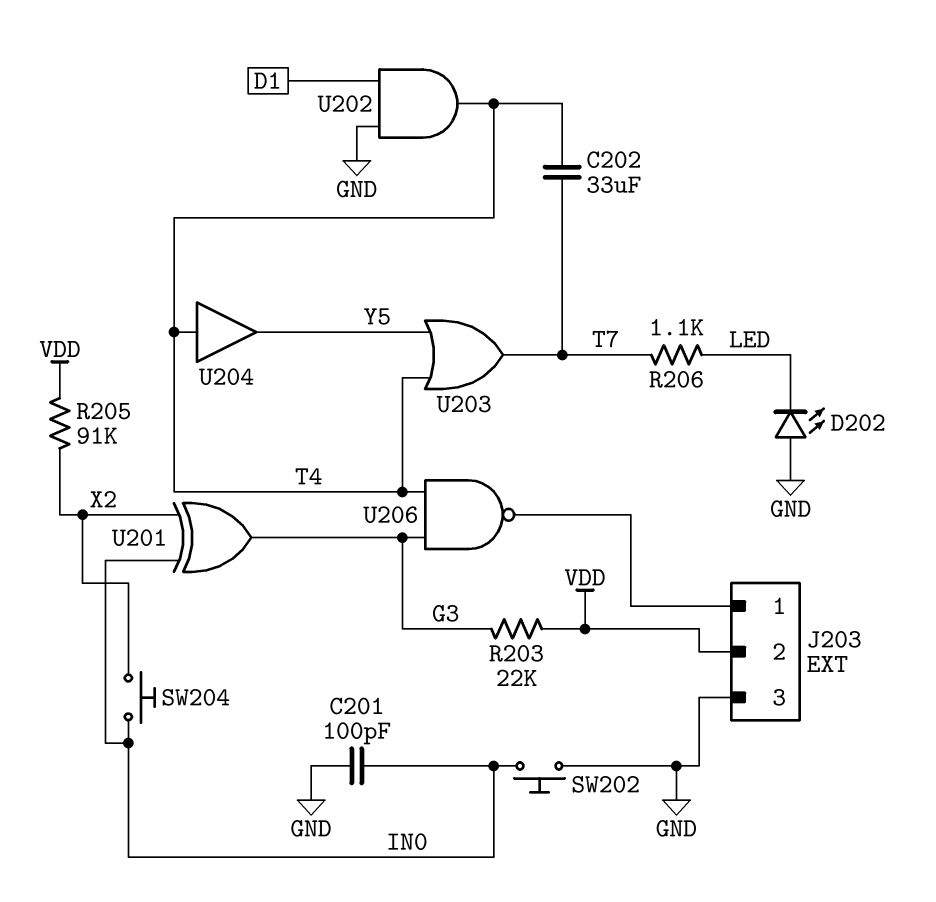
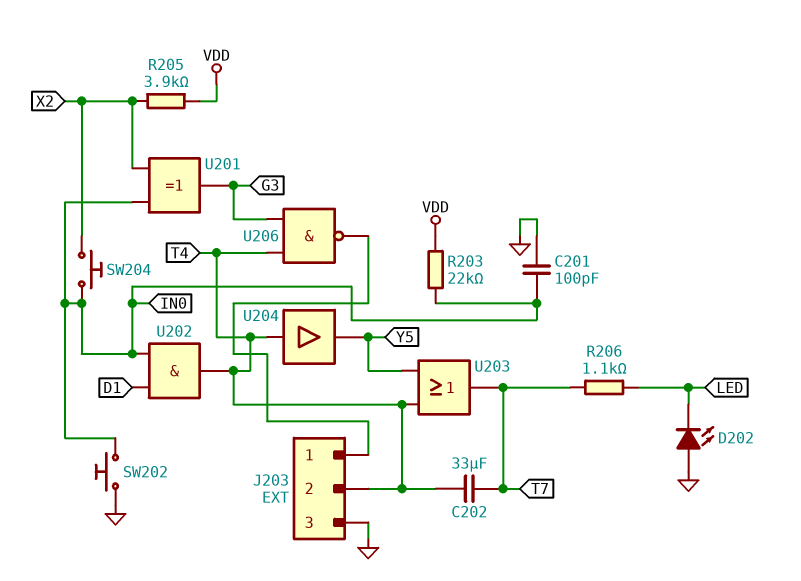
J203 pin 2: VDD -> T4
R203: 22k (G3, VDD) -> 22k (IN0, VDD)
R205: 91k (VDD, X2) -> 3.9k (VDD, X2)
U202: AND (in D1, in GND, out T4) -> AND (in D1, in IN0, out T4)

